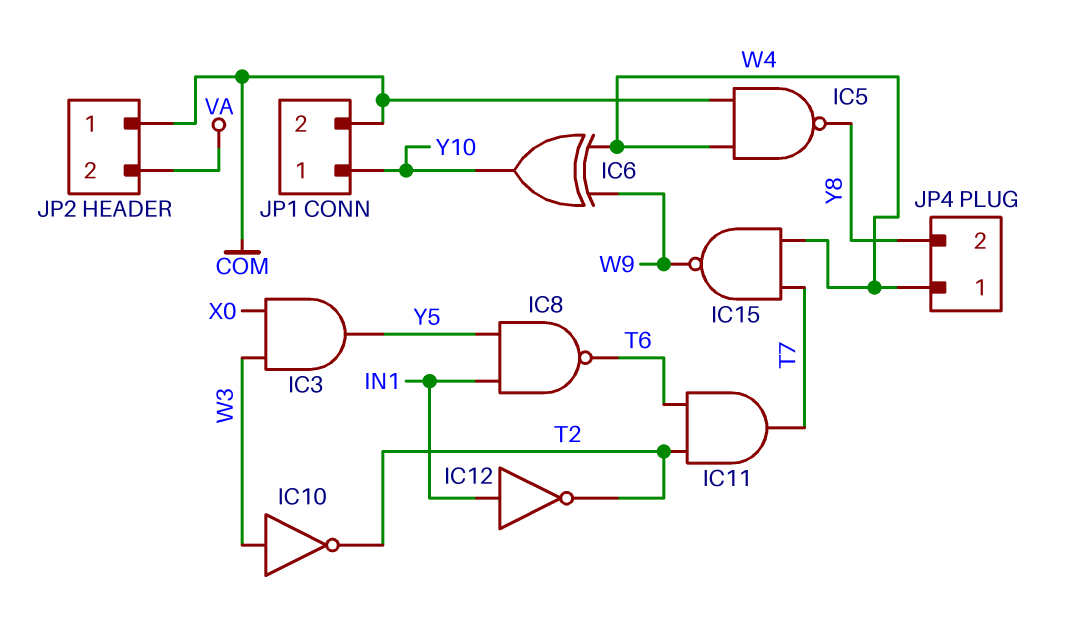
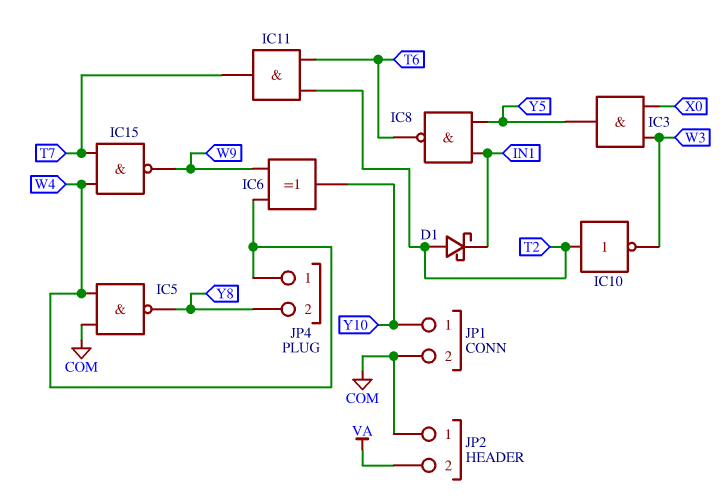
D1: none -> schottky (A T2, K IN1)
IC10: NOT (in W3, out T2) -> NOT (in T2, out W3)
IC12: NOT (in IN1, out T2) -> none

